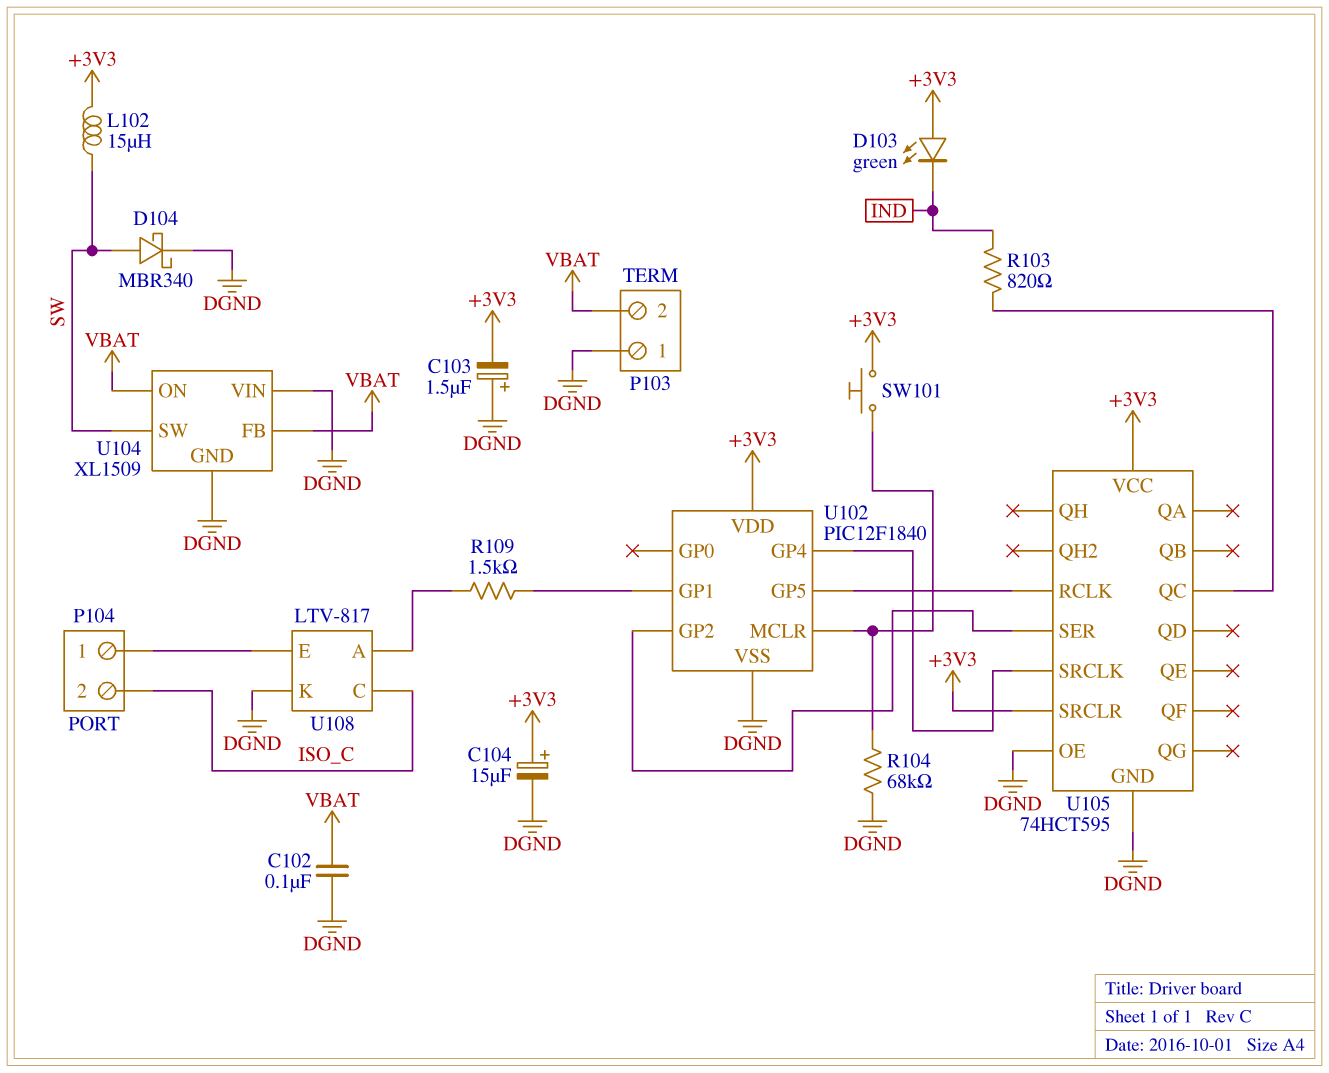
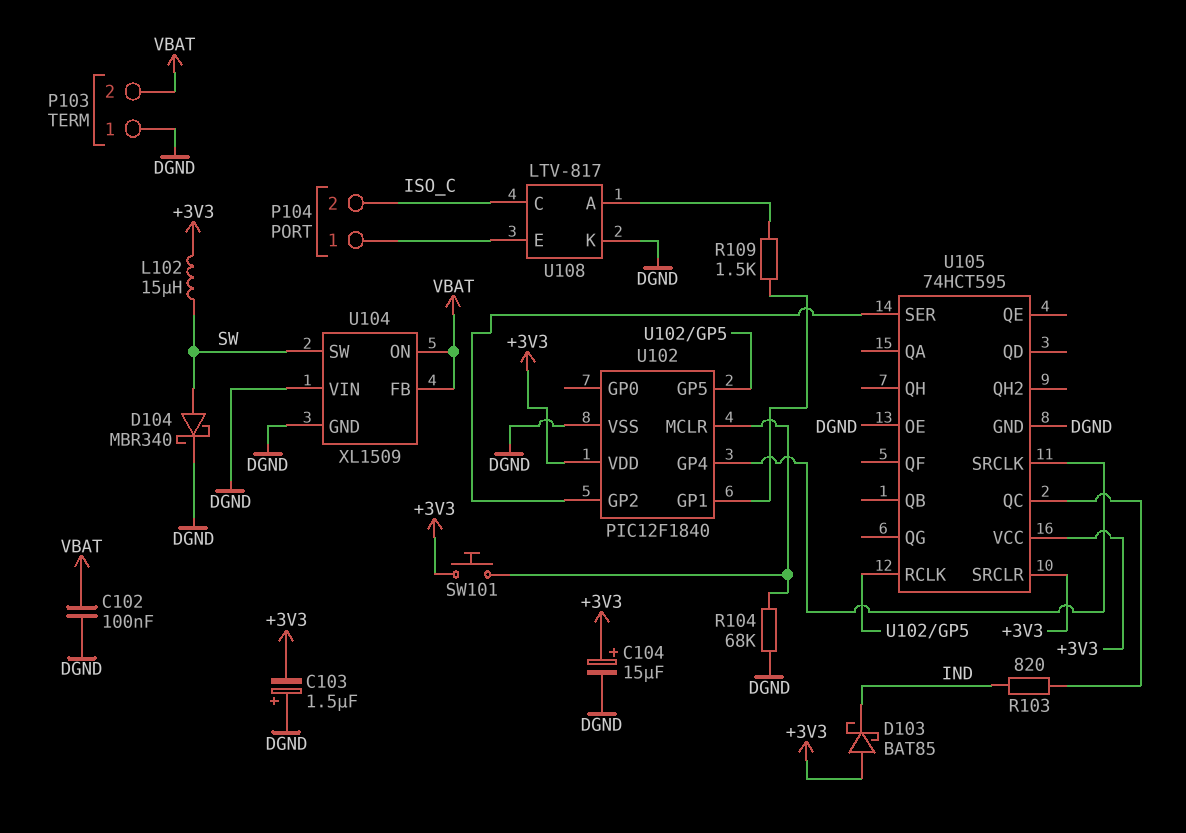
D103: LED green (A +3V3, K IND) -> schottky BAT85 (A +3V3, K IND)

